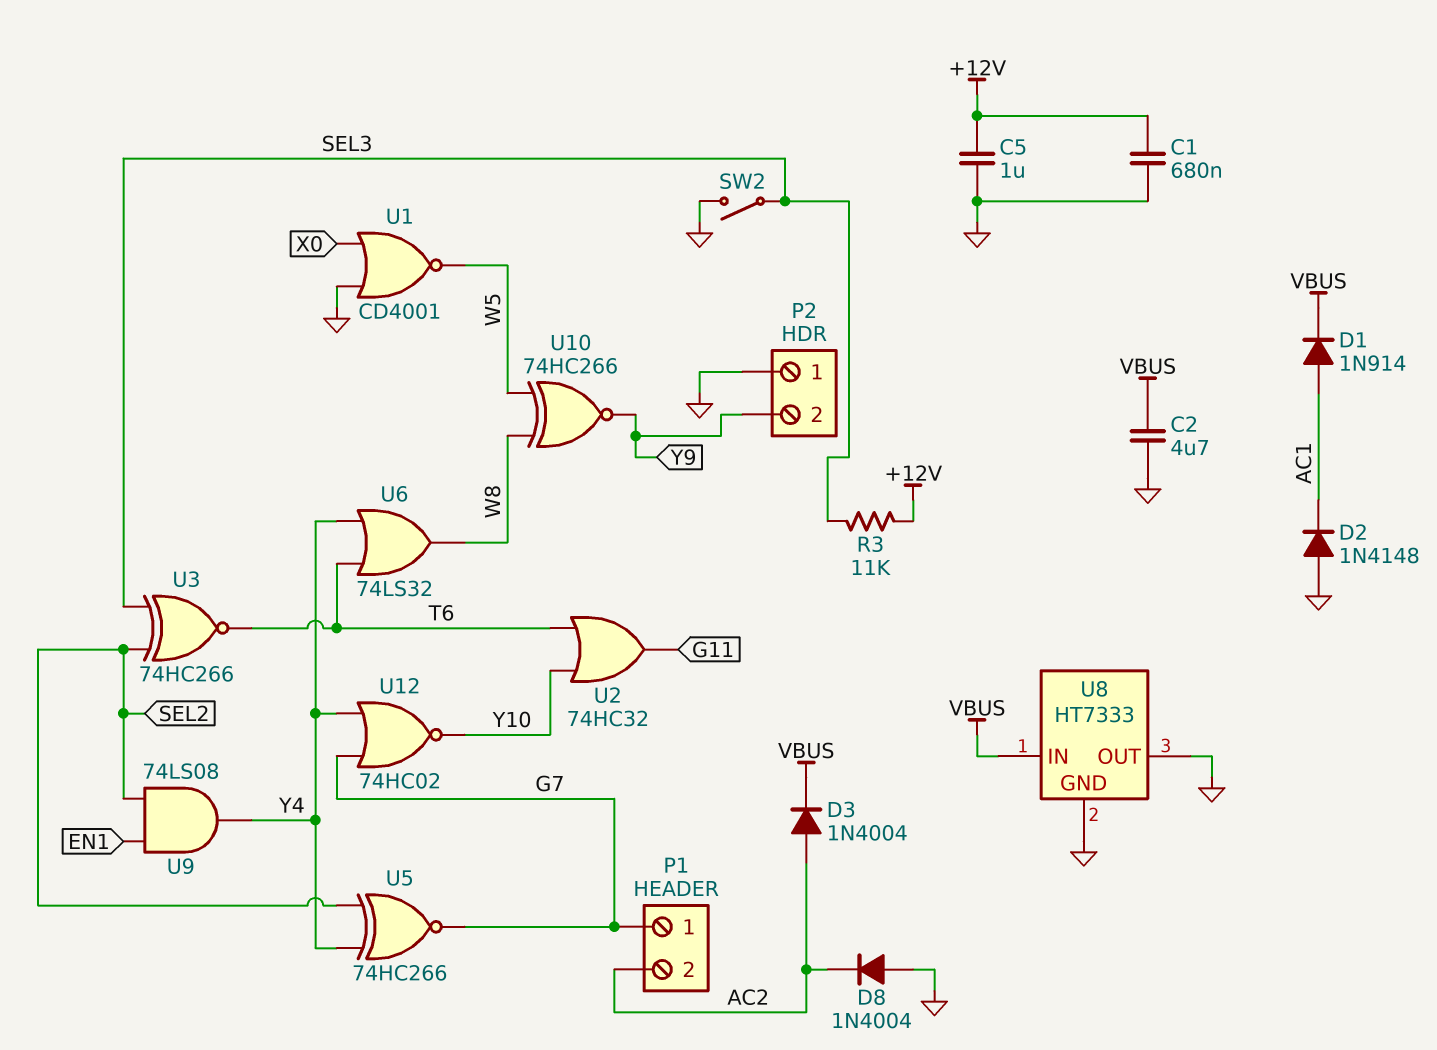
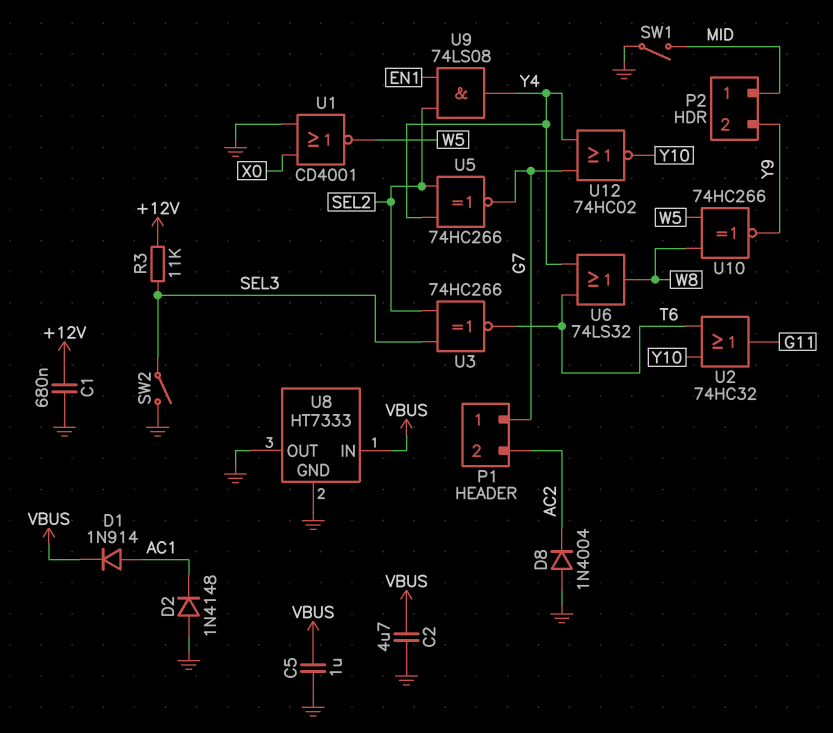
C5: 1uF (+12V, GND) -> 1uF (GND, VBUS)
D3: diode 1N4004 (A AC2, K VBUS) -> none
P2 pin 1: GND -> MID
SW1: none -> switch (GND, MID)

